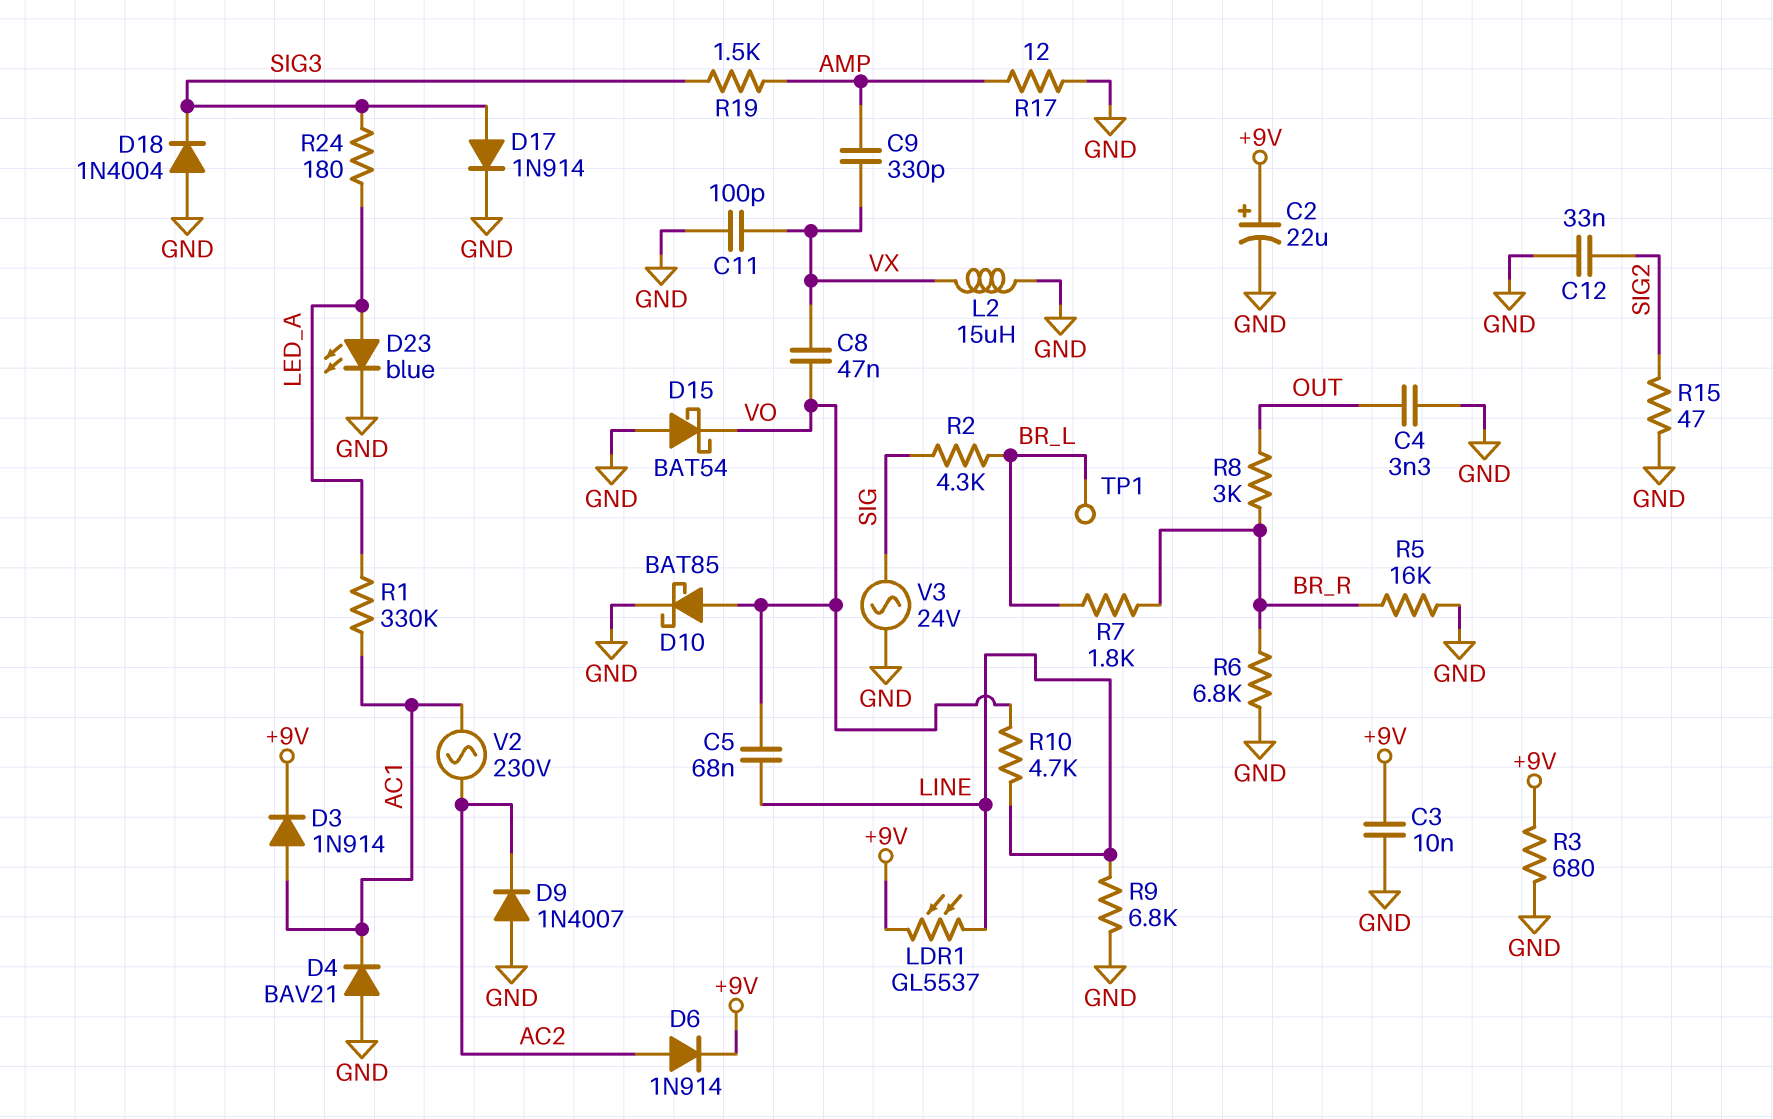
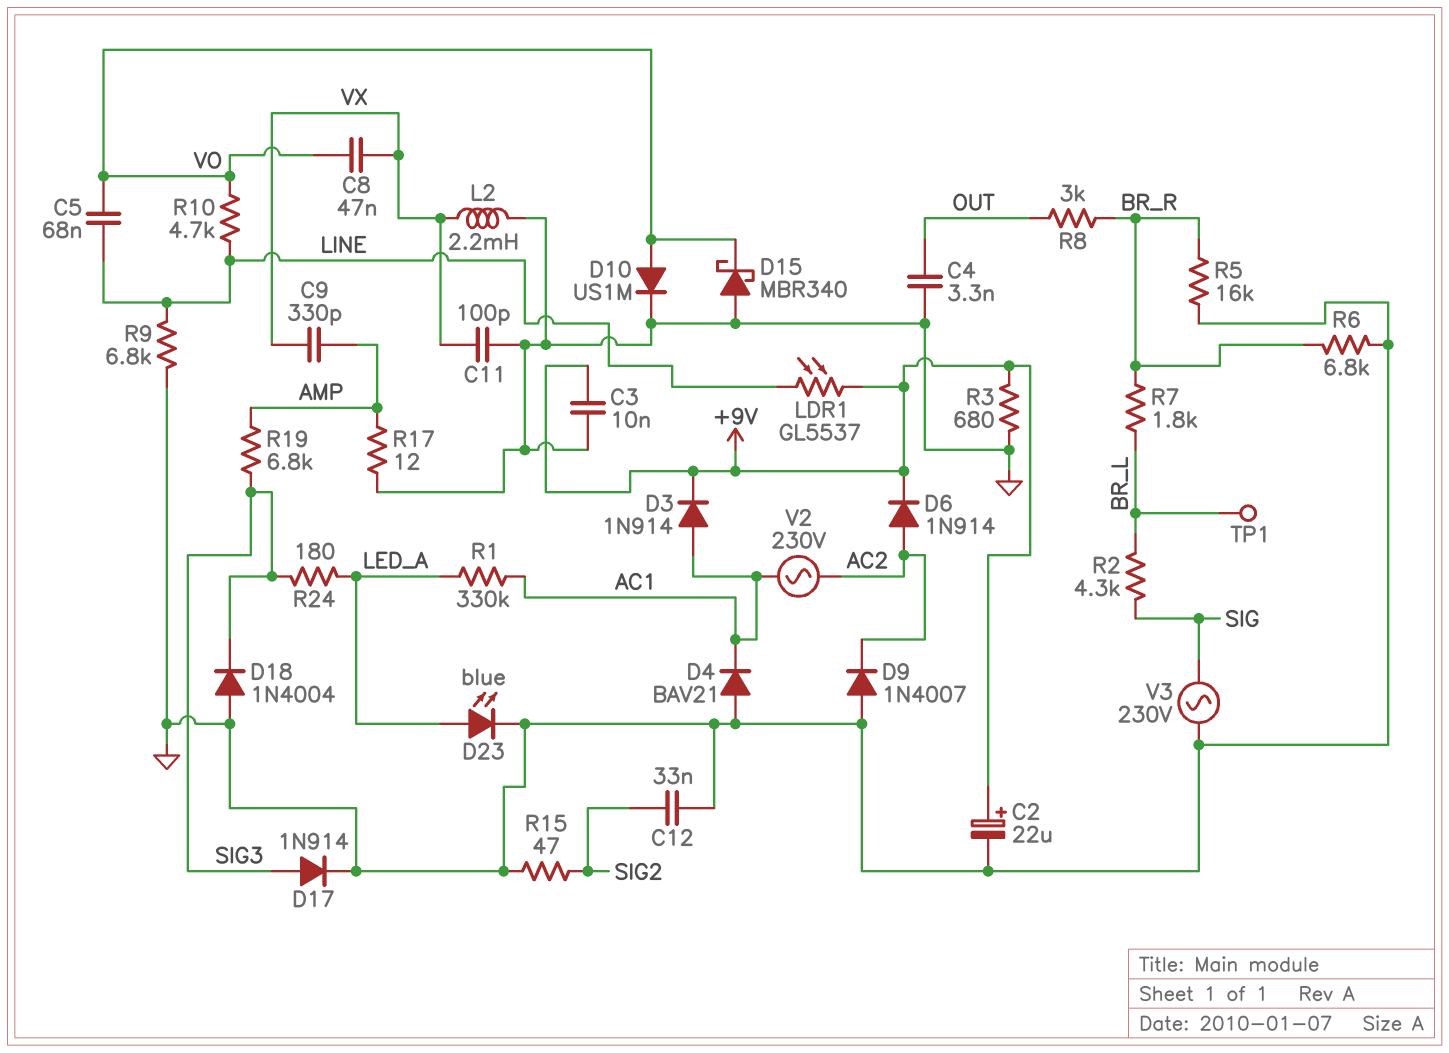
D10: schottky BAT85 (A VO, K GND) -> diode US1M (A VO, K GND)
D15: schottky BAT54 (A GND, K VO) -> schottky MBR340 (A GND, K VO)
L2: 15uH (GND, VX) -> 2.2mH (GND, VX)
R19: 1.5k (AMP, SIG3) -> 6.8k (AMP, SIG3)
V3: AC 24V (GND, SIG) -> AC 230V (GND, SIG)

